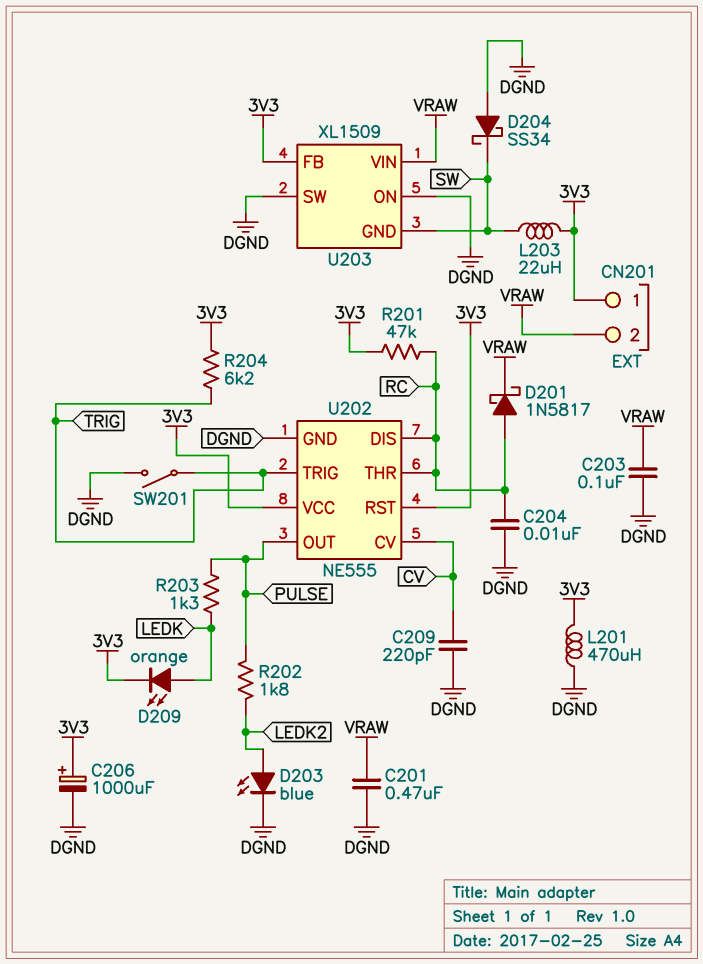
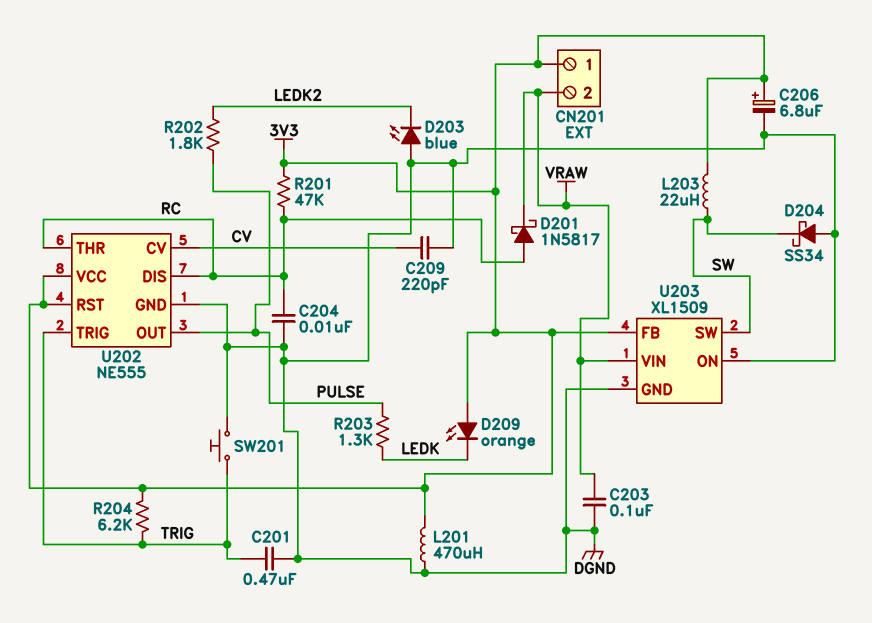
C201: 470nF (DGND, VRAW) -> 470nF (DGND, TRIG)
C206: 1000uF (plus 3V3, minus DGND) -> 6.8uF (plus 3V3, minus DGND)
D203: LED blue (A LEDK2, K DGND) -> LED blue (A DGND, K LEDK2)
D209: LED orange (A LEDK, K 3V3) -> LED orange (A 3V3, K LEDK)
SW201: switch (DGND, TRIG) -> button (DGND, TRIG)
U203 pin GND: SW -> DGND
U203 pin SW: DGND -> SW

